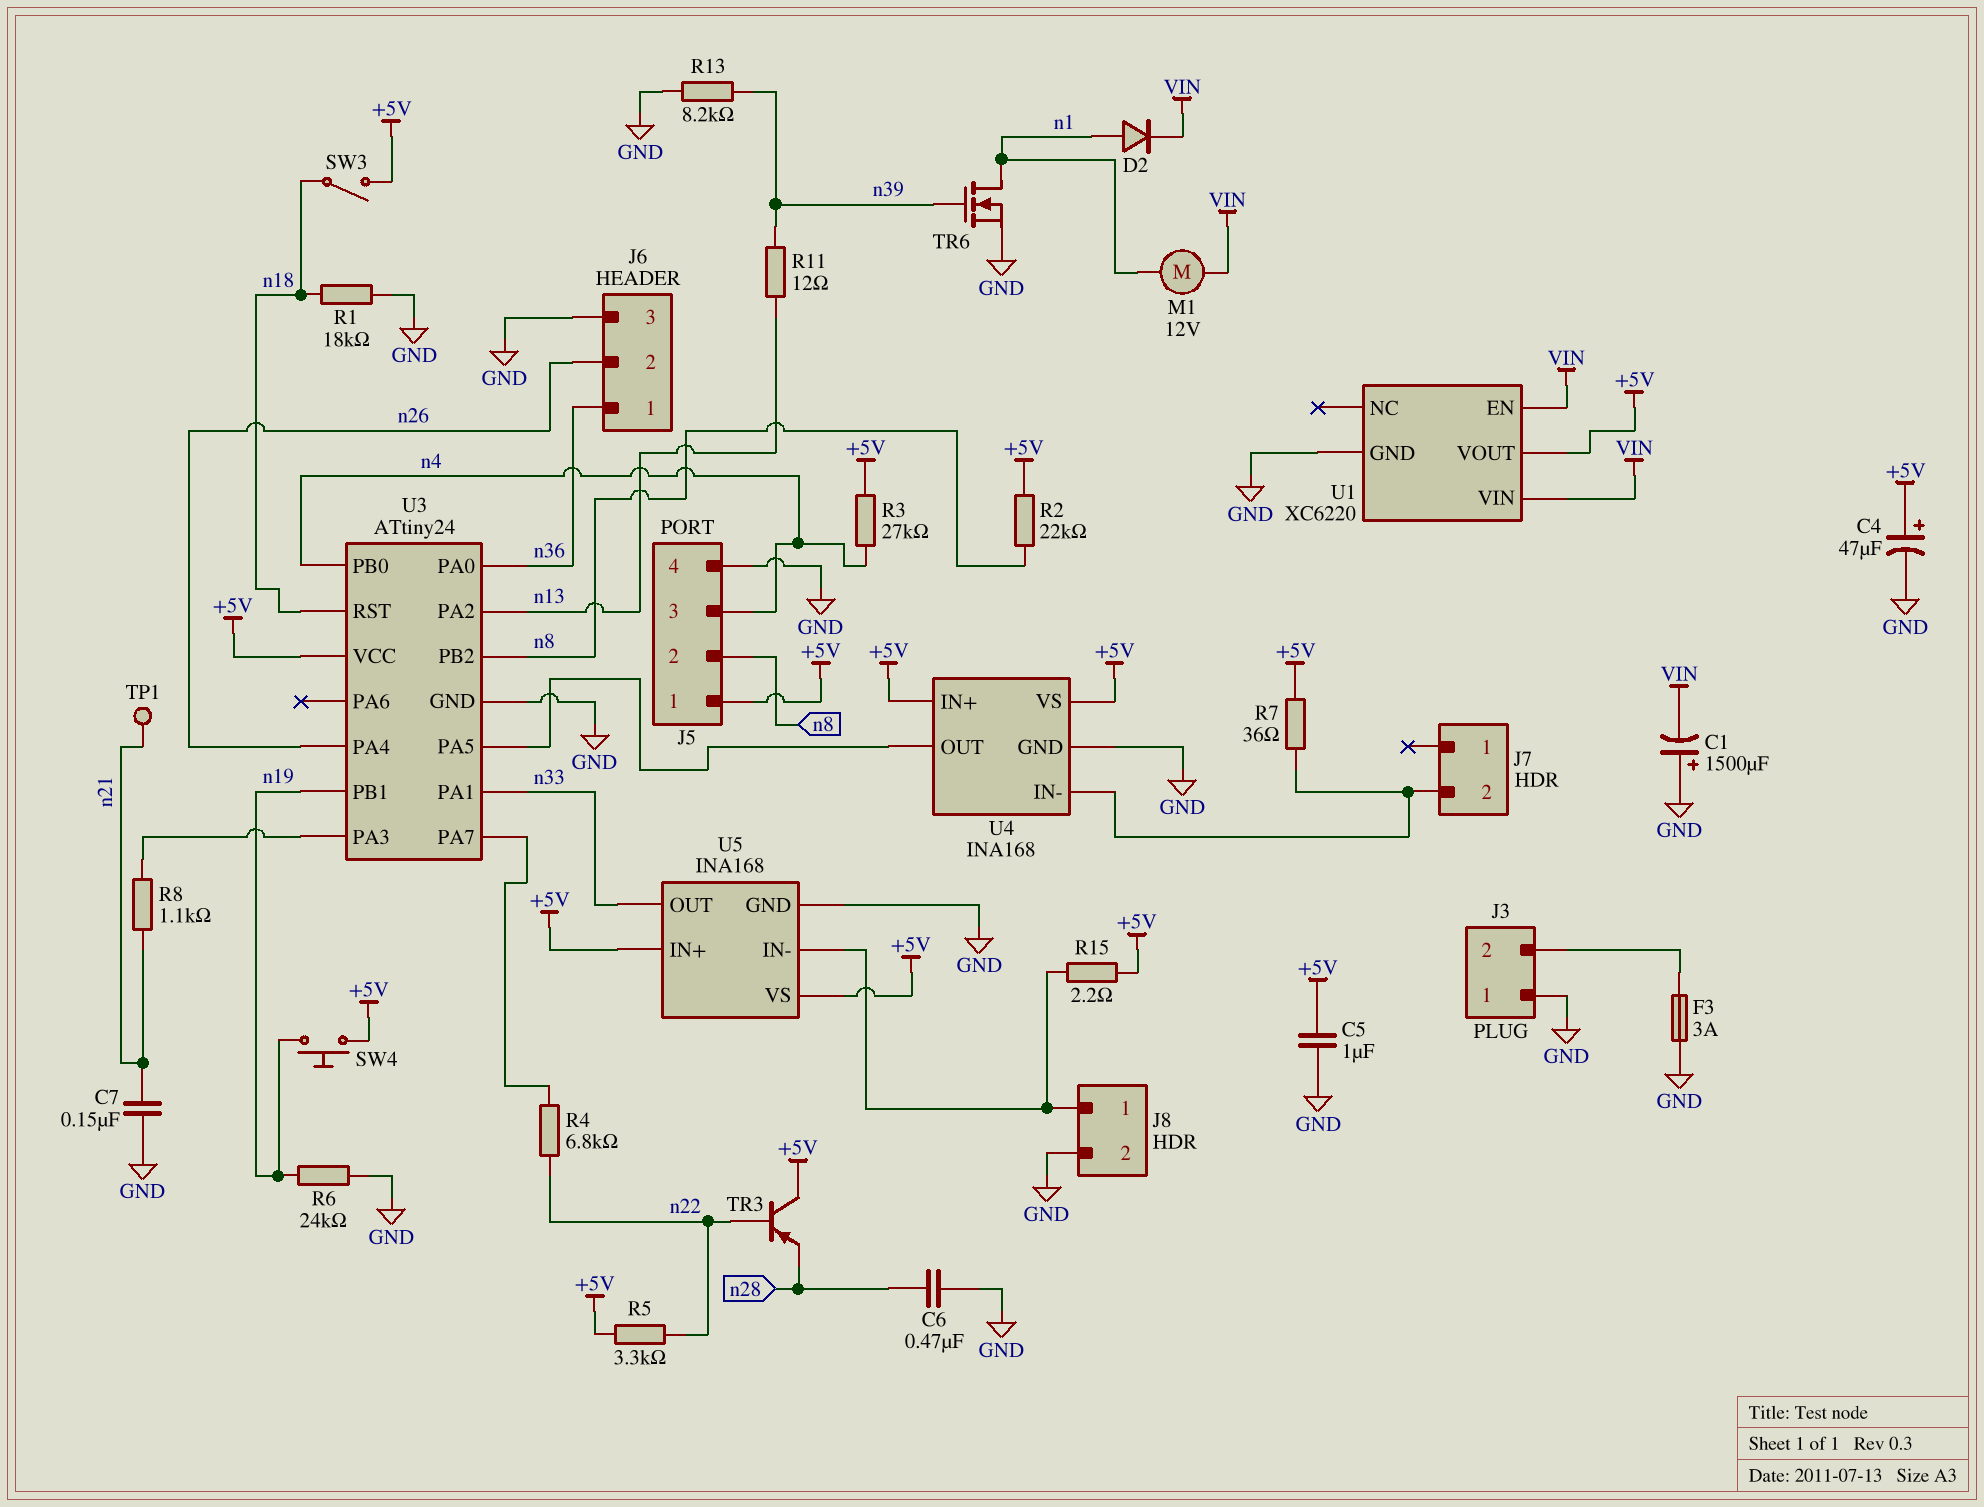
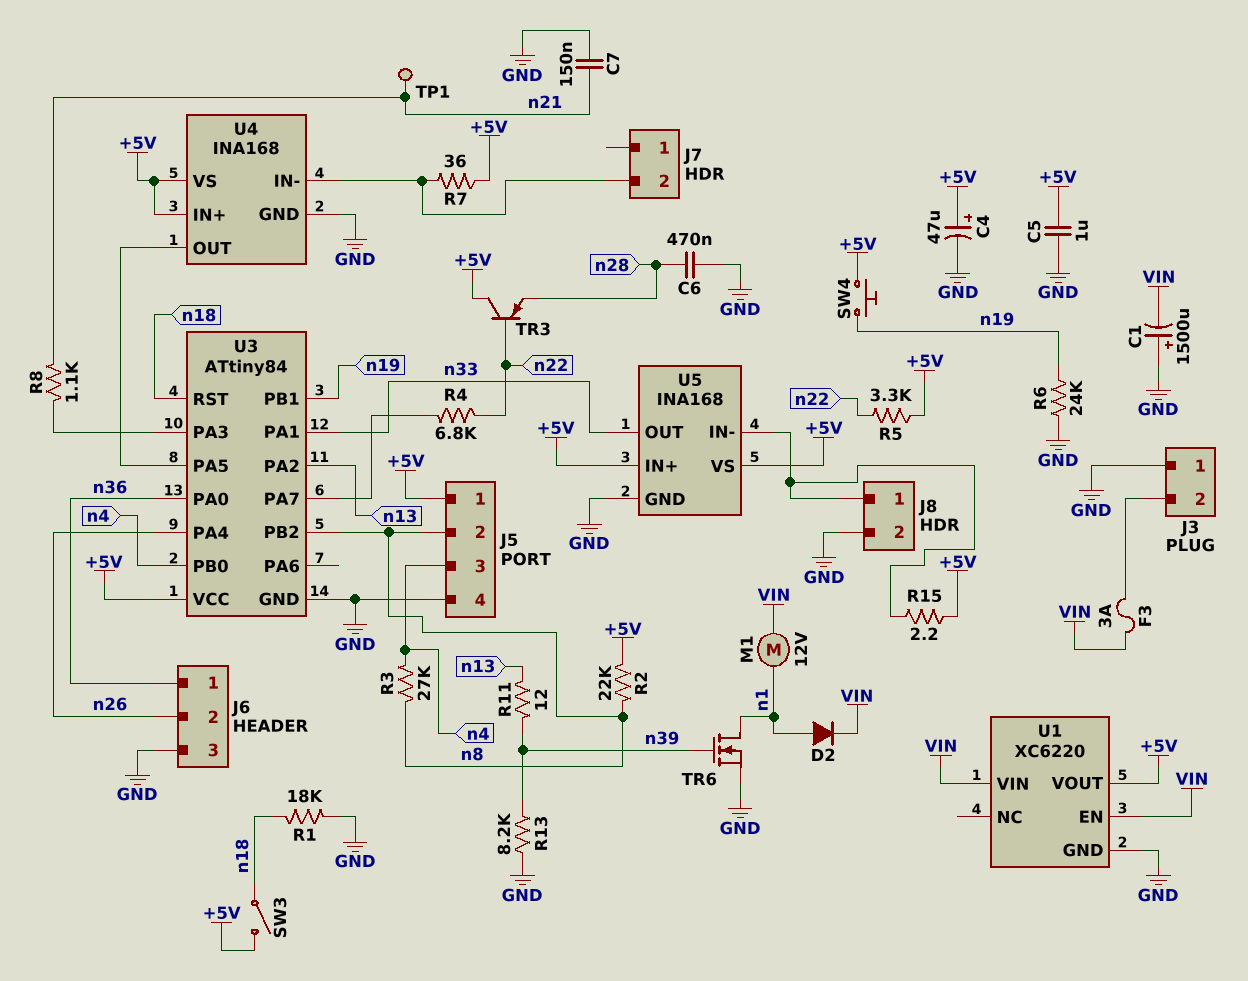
F3: 3A (GND, J3/2) -> 3A (J3/2, VIN)
R3: 27k (+5V, n4) -> 27k (n4, n8)
U3: ATtiny24 -> ATtiny84

